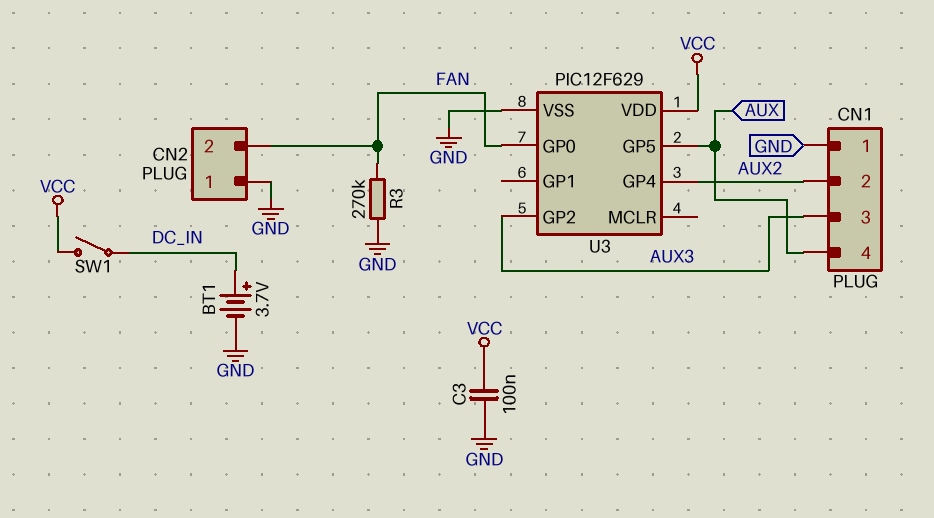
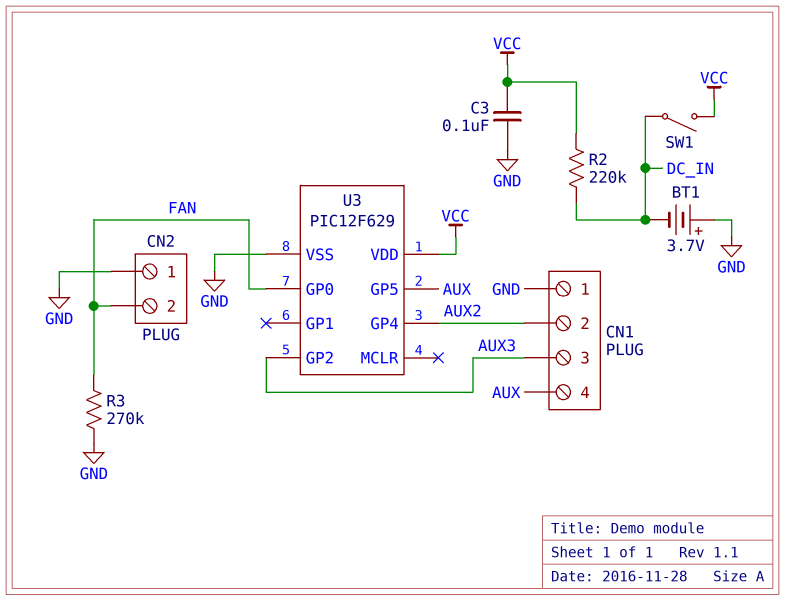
BT1: 3.7V (plus DC_IN, minus GND) -> 3.7V (plus GND, minus DC_IN)
R2: none -> 220k (DC_IN, VCC)

